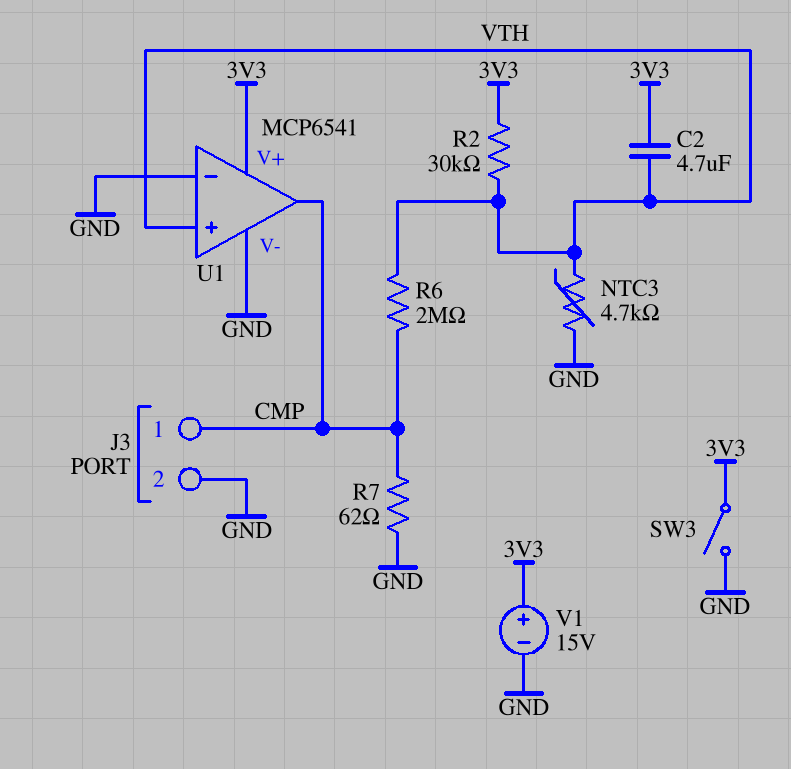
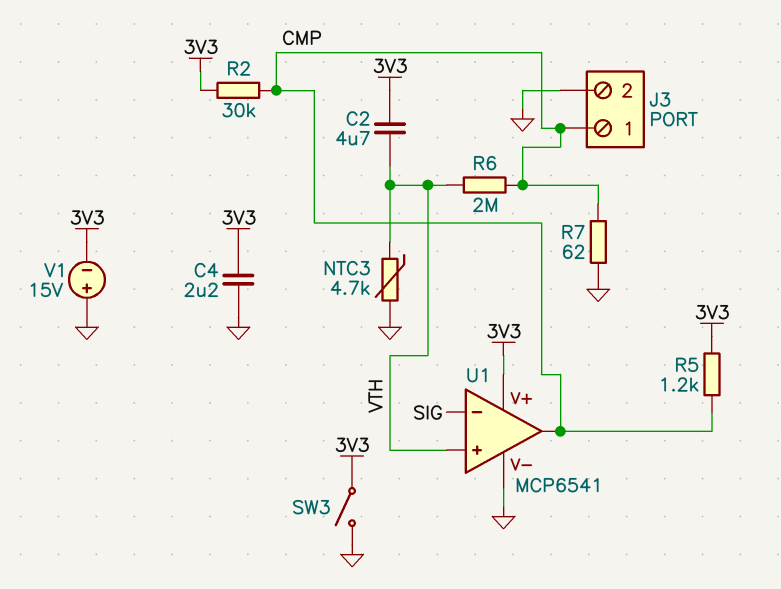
C4: none -> 2.2uF (3V3, GND)
R2: 30k (3V3, VTH) -> 30k (3V3, CMP)
R5: none -> 1.2k (3V3, CMP)
U1 pin in-: GND -> SIG
V1: 15V (plus 3V3, minus GND) -> 15V (plus GND, minus 3V3)

